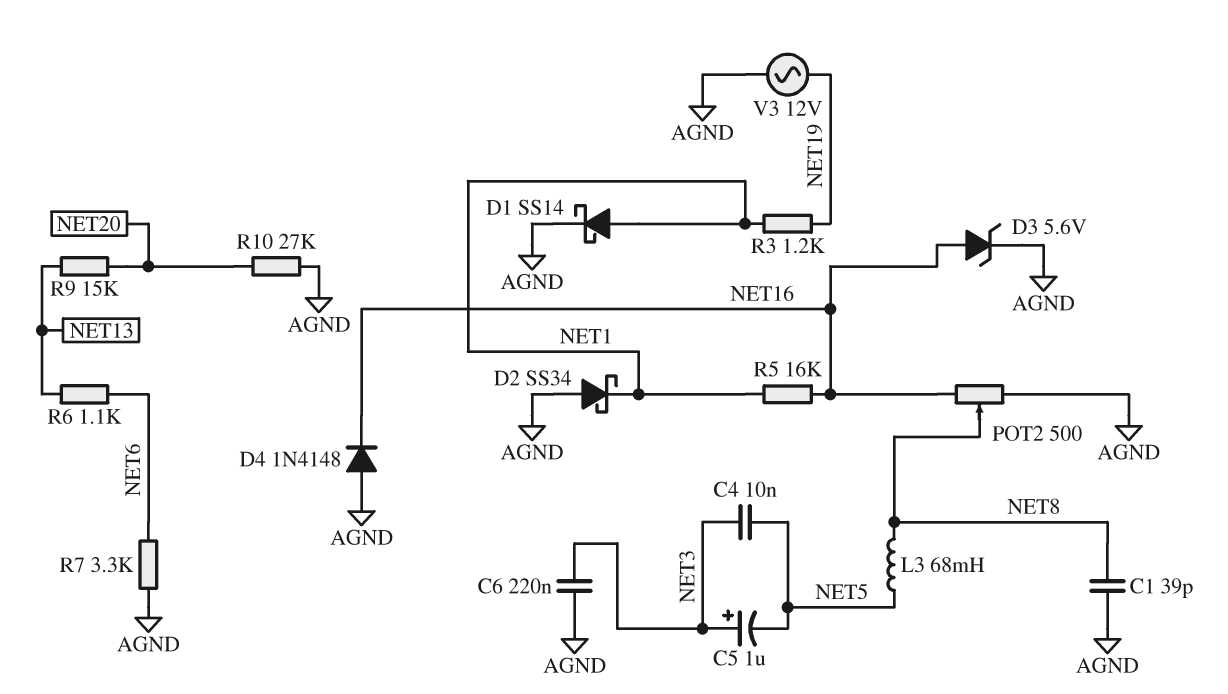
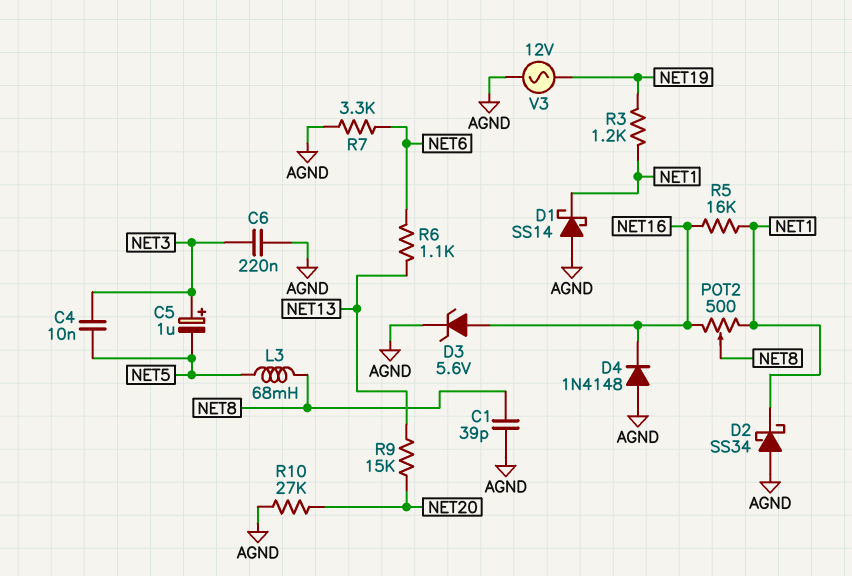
D1: schottky SS14 (A NET1, K AGND) -> schottky SS14 (A AGND, K NET1)
POT2: 500 (AGND, NET16, wiper NET8) -> 500 (NET1, NET16, wiper NET8)

